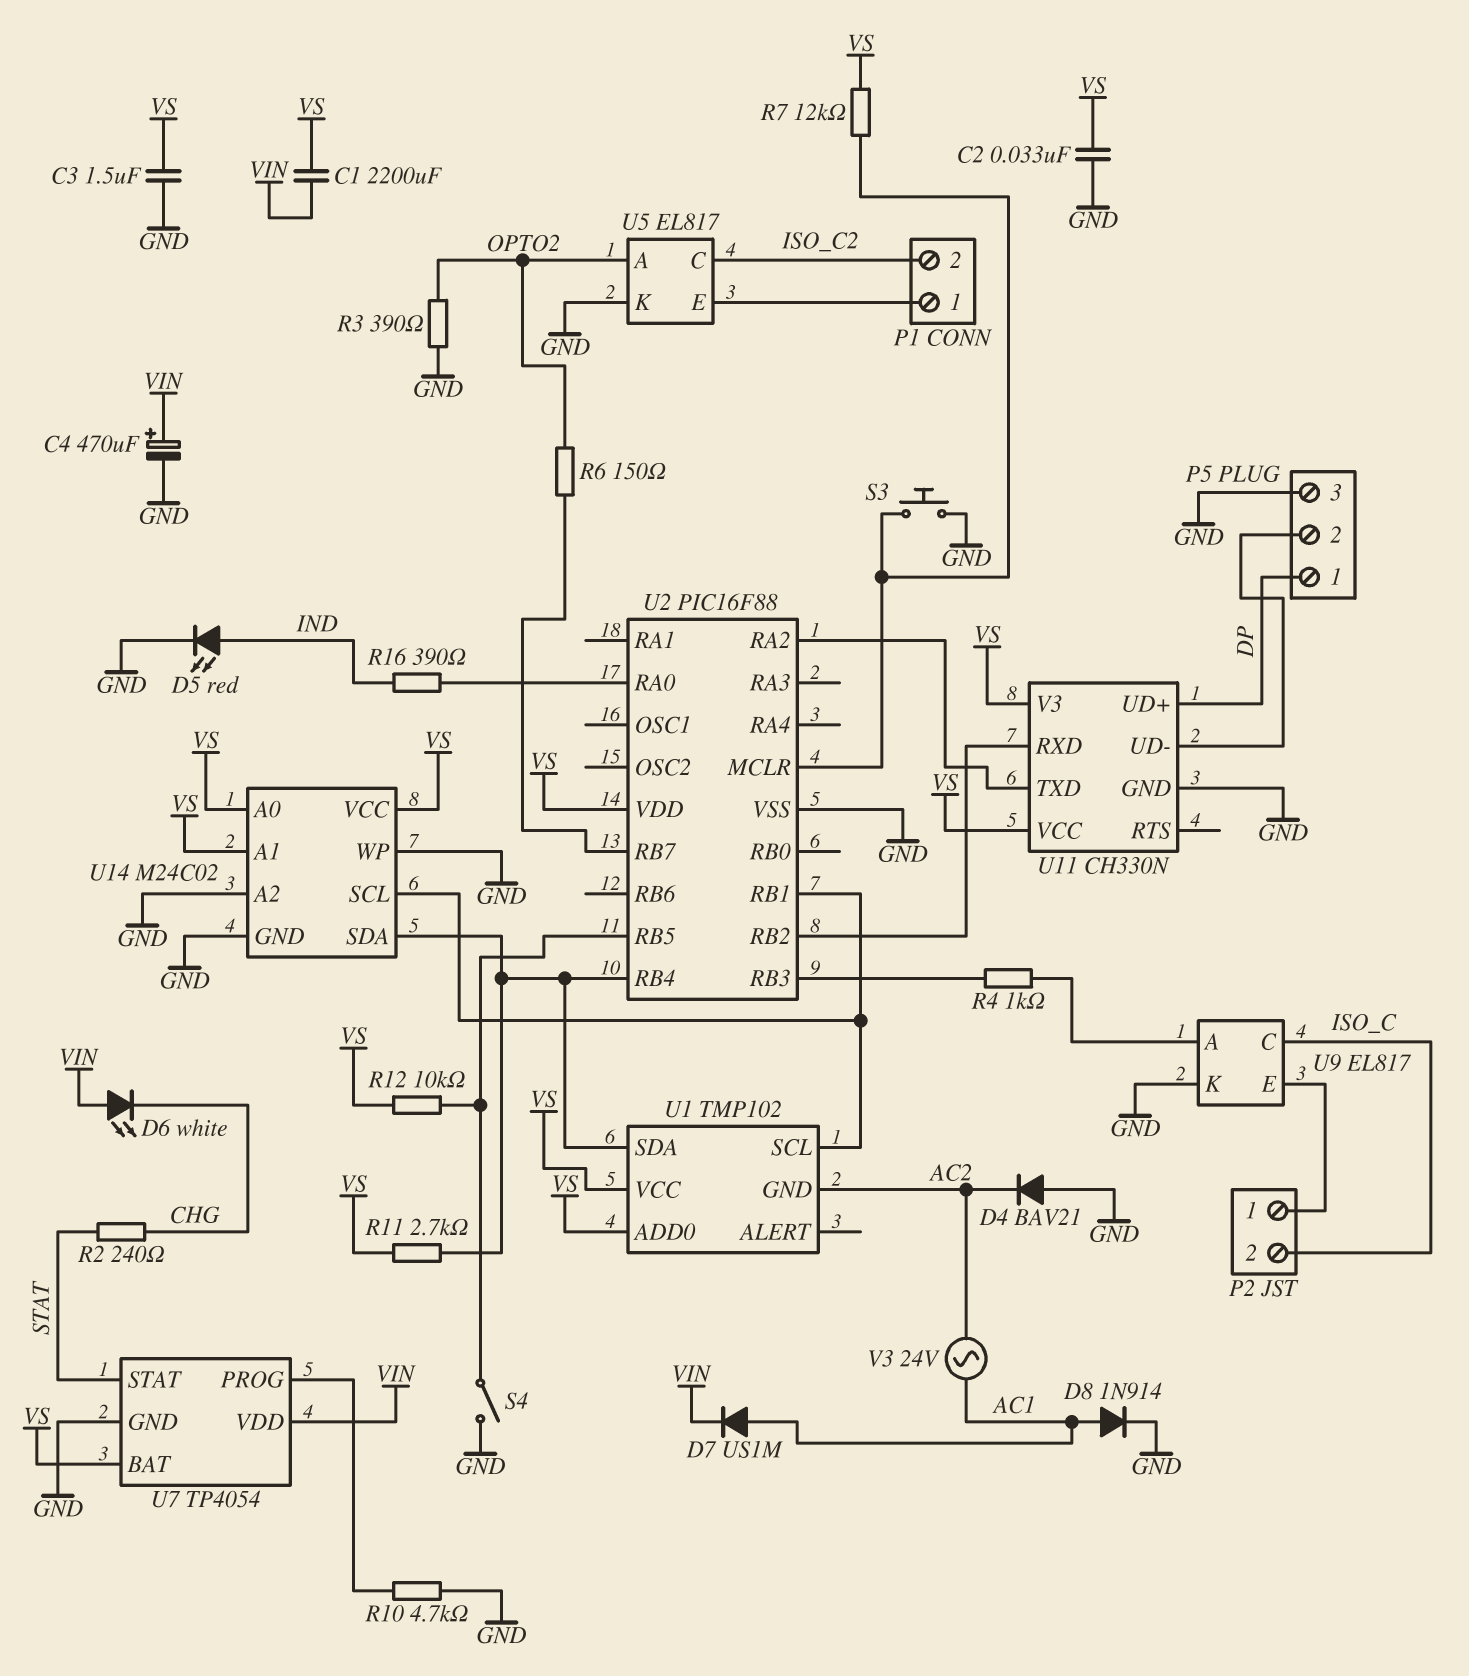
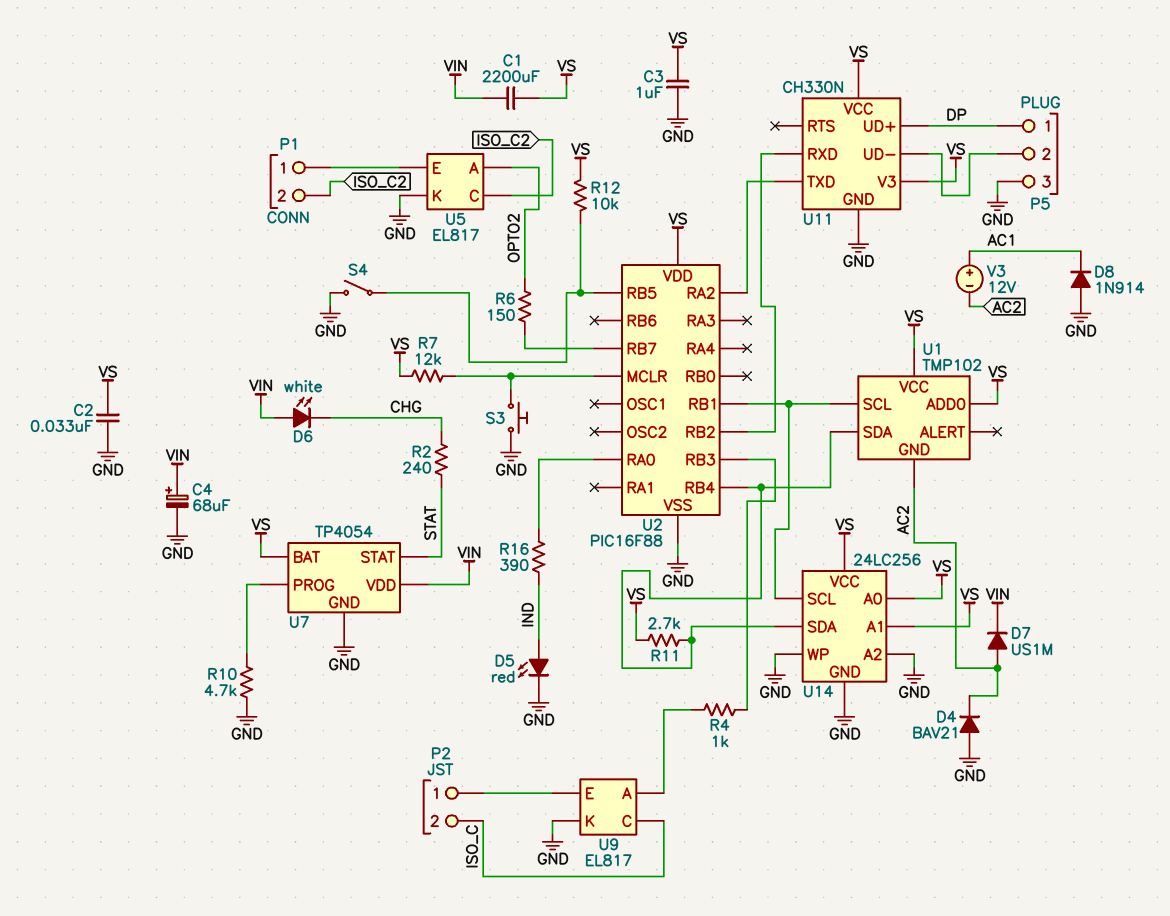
C3: 1.5uF (GND, VS) -> 1uF (GND, VS)
C4: 470uF (plus VIN, minus GND) -> 68uF (plus VIN, minus GND)
D7: diode US1M (A AC1, K VIN) -> diode US1M (A AC2, K VIN)
D8: diode 1N914 (A AC1, K GND) -> diode 1N914 (A GND, K AC1)
R3: 390 (GND, OPTO2) -> none
U14: M24C02 -> 24LC256
V3: AC 24V (AC1, AC2) -> 12V (plus AC1, minus AC2)

